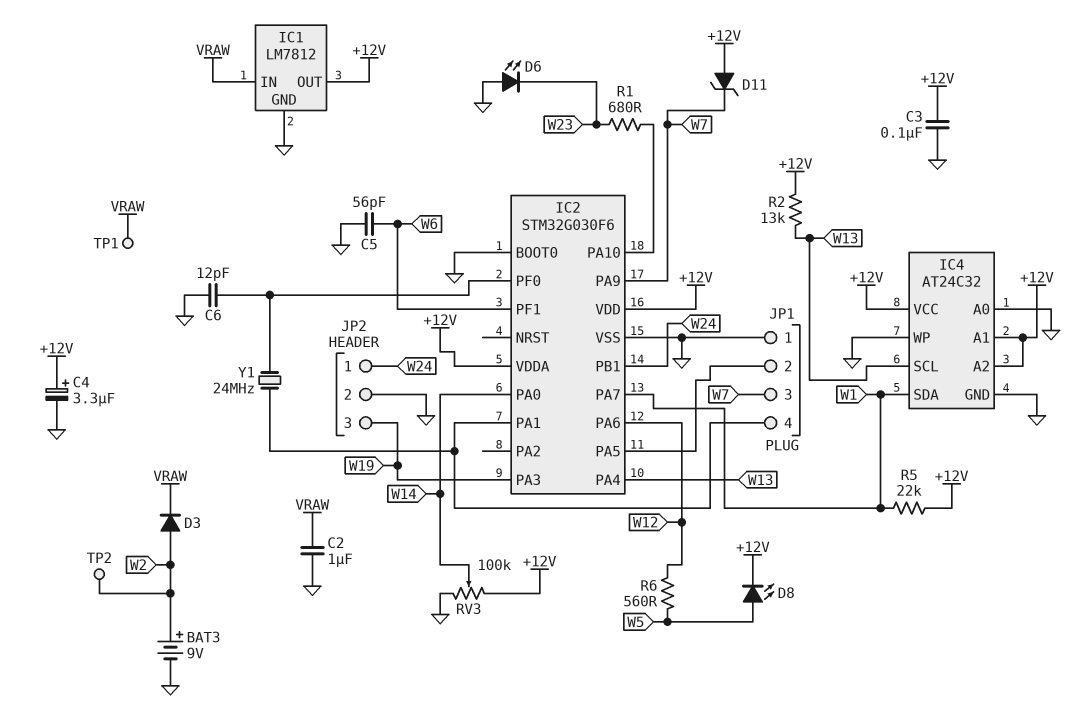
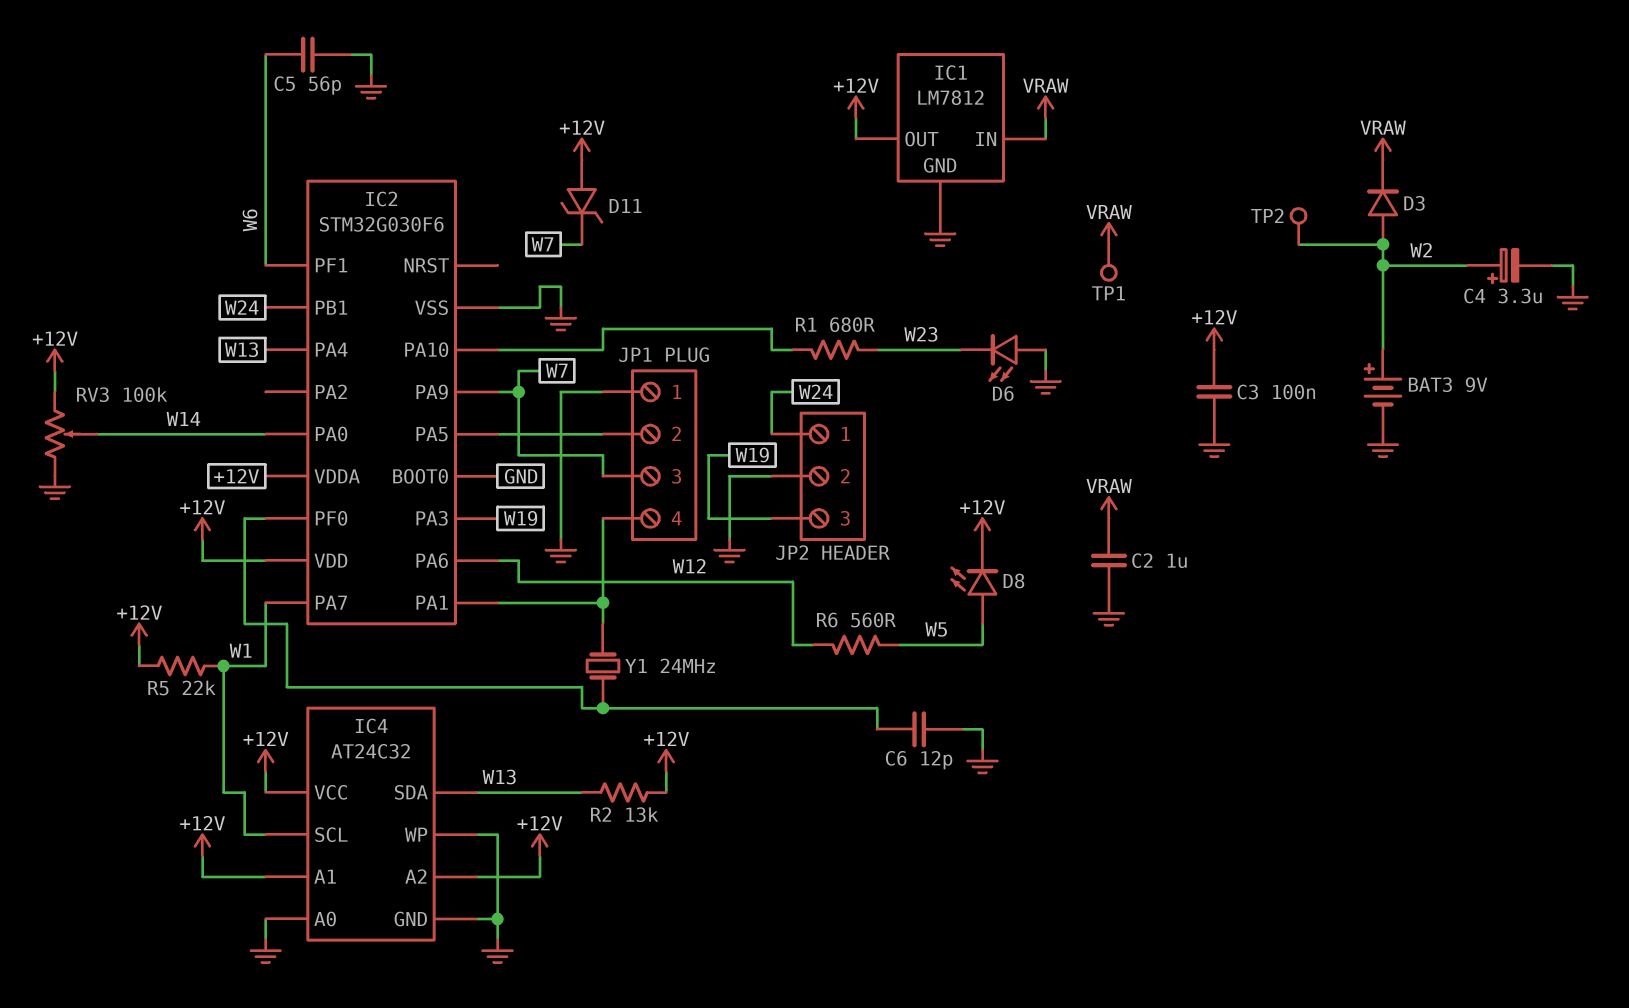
C4: 3.3uF (plus +12V, minus GND) -> 3.3uF (plus W2, minus GND)
IC4 pin SCL: W13 -> W1
IC4 pin SDA: W1 -> W13

